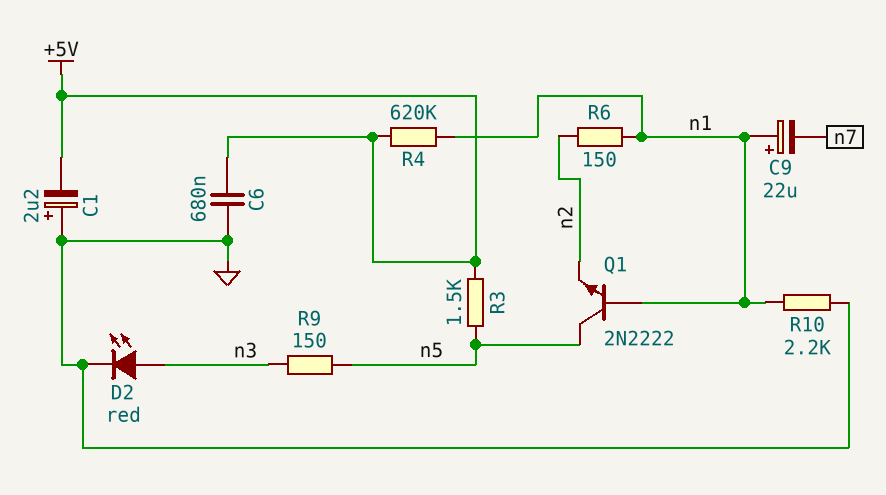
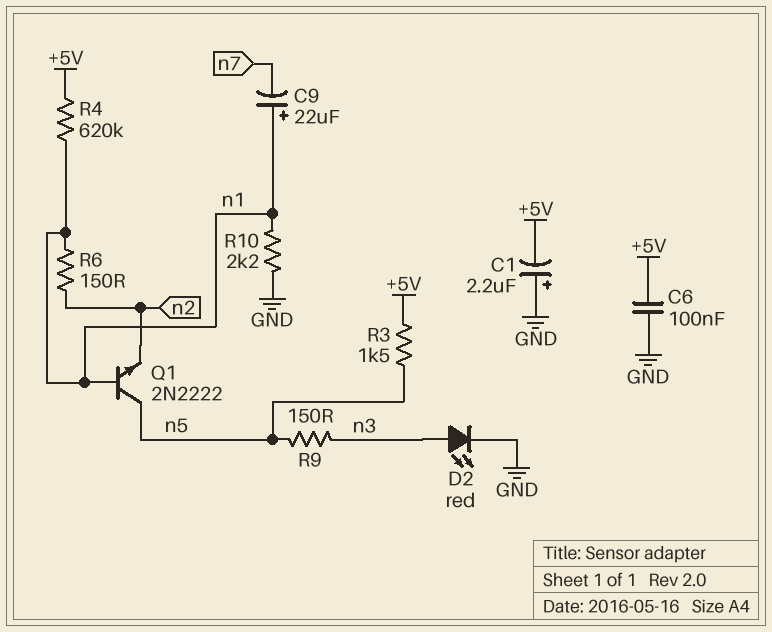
C6: 680nF (+5V, GND) -> 100nF (+5V, GND)

